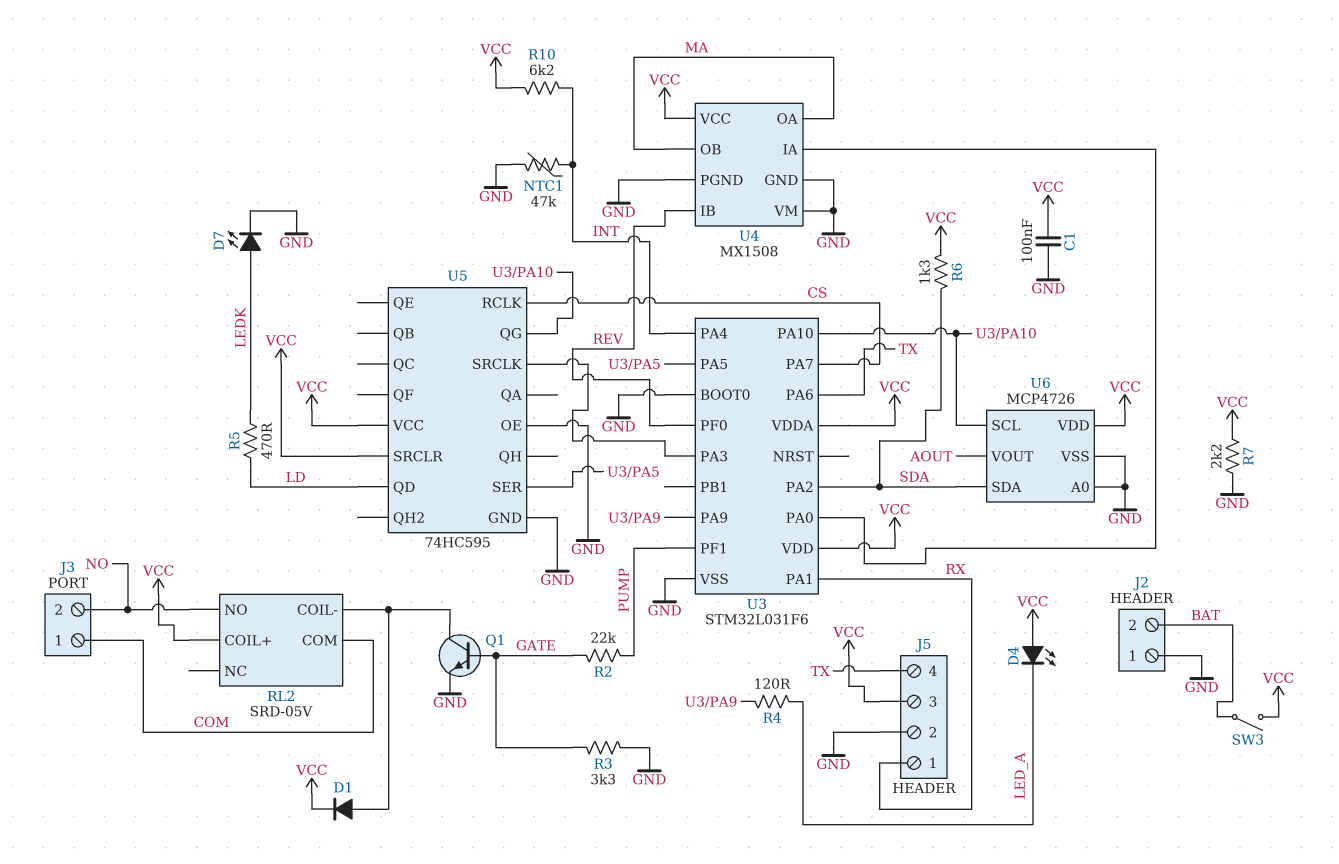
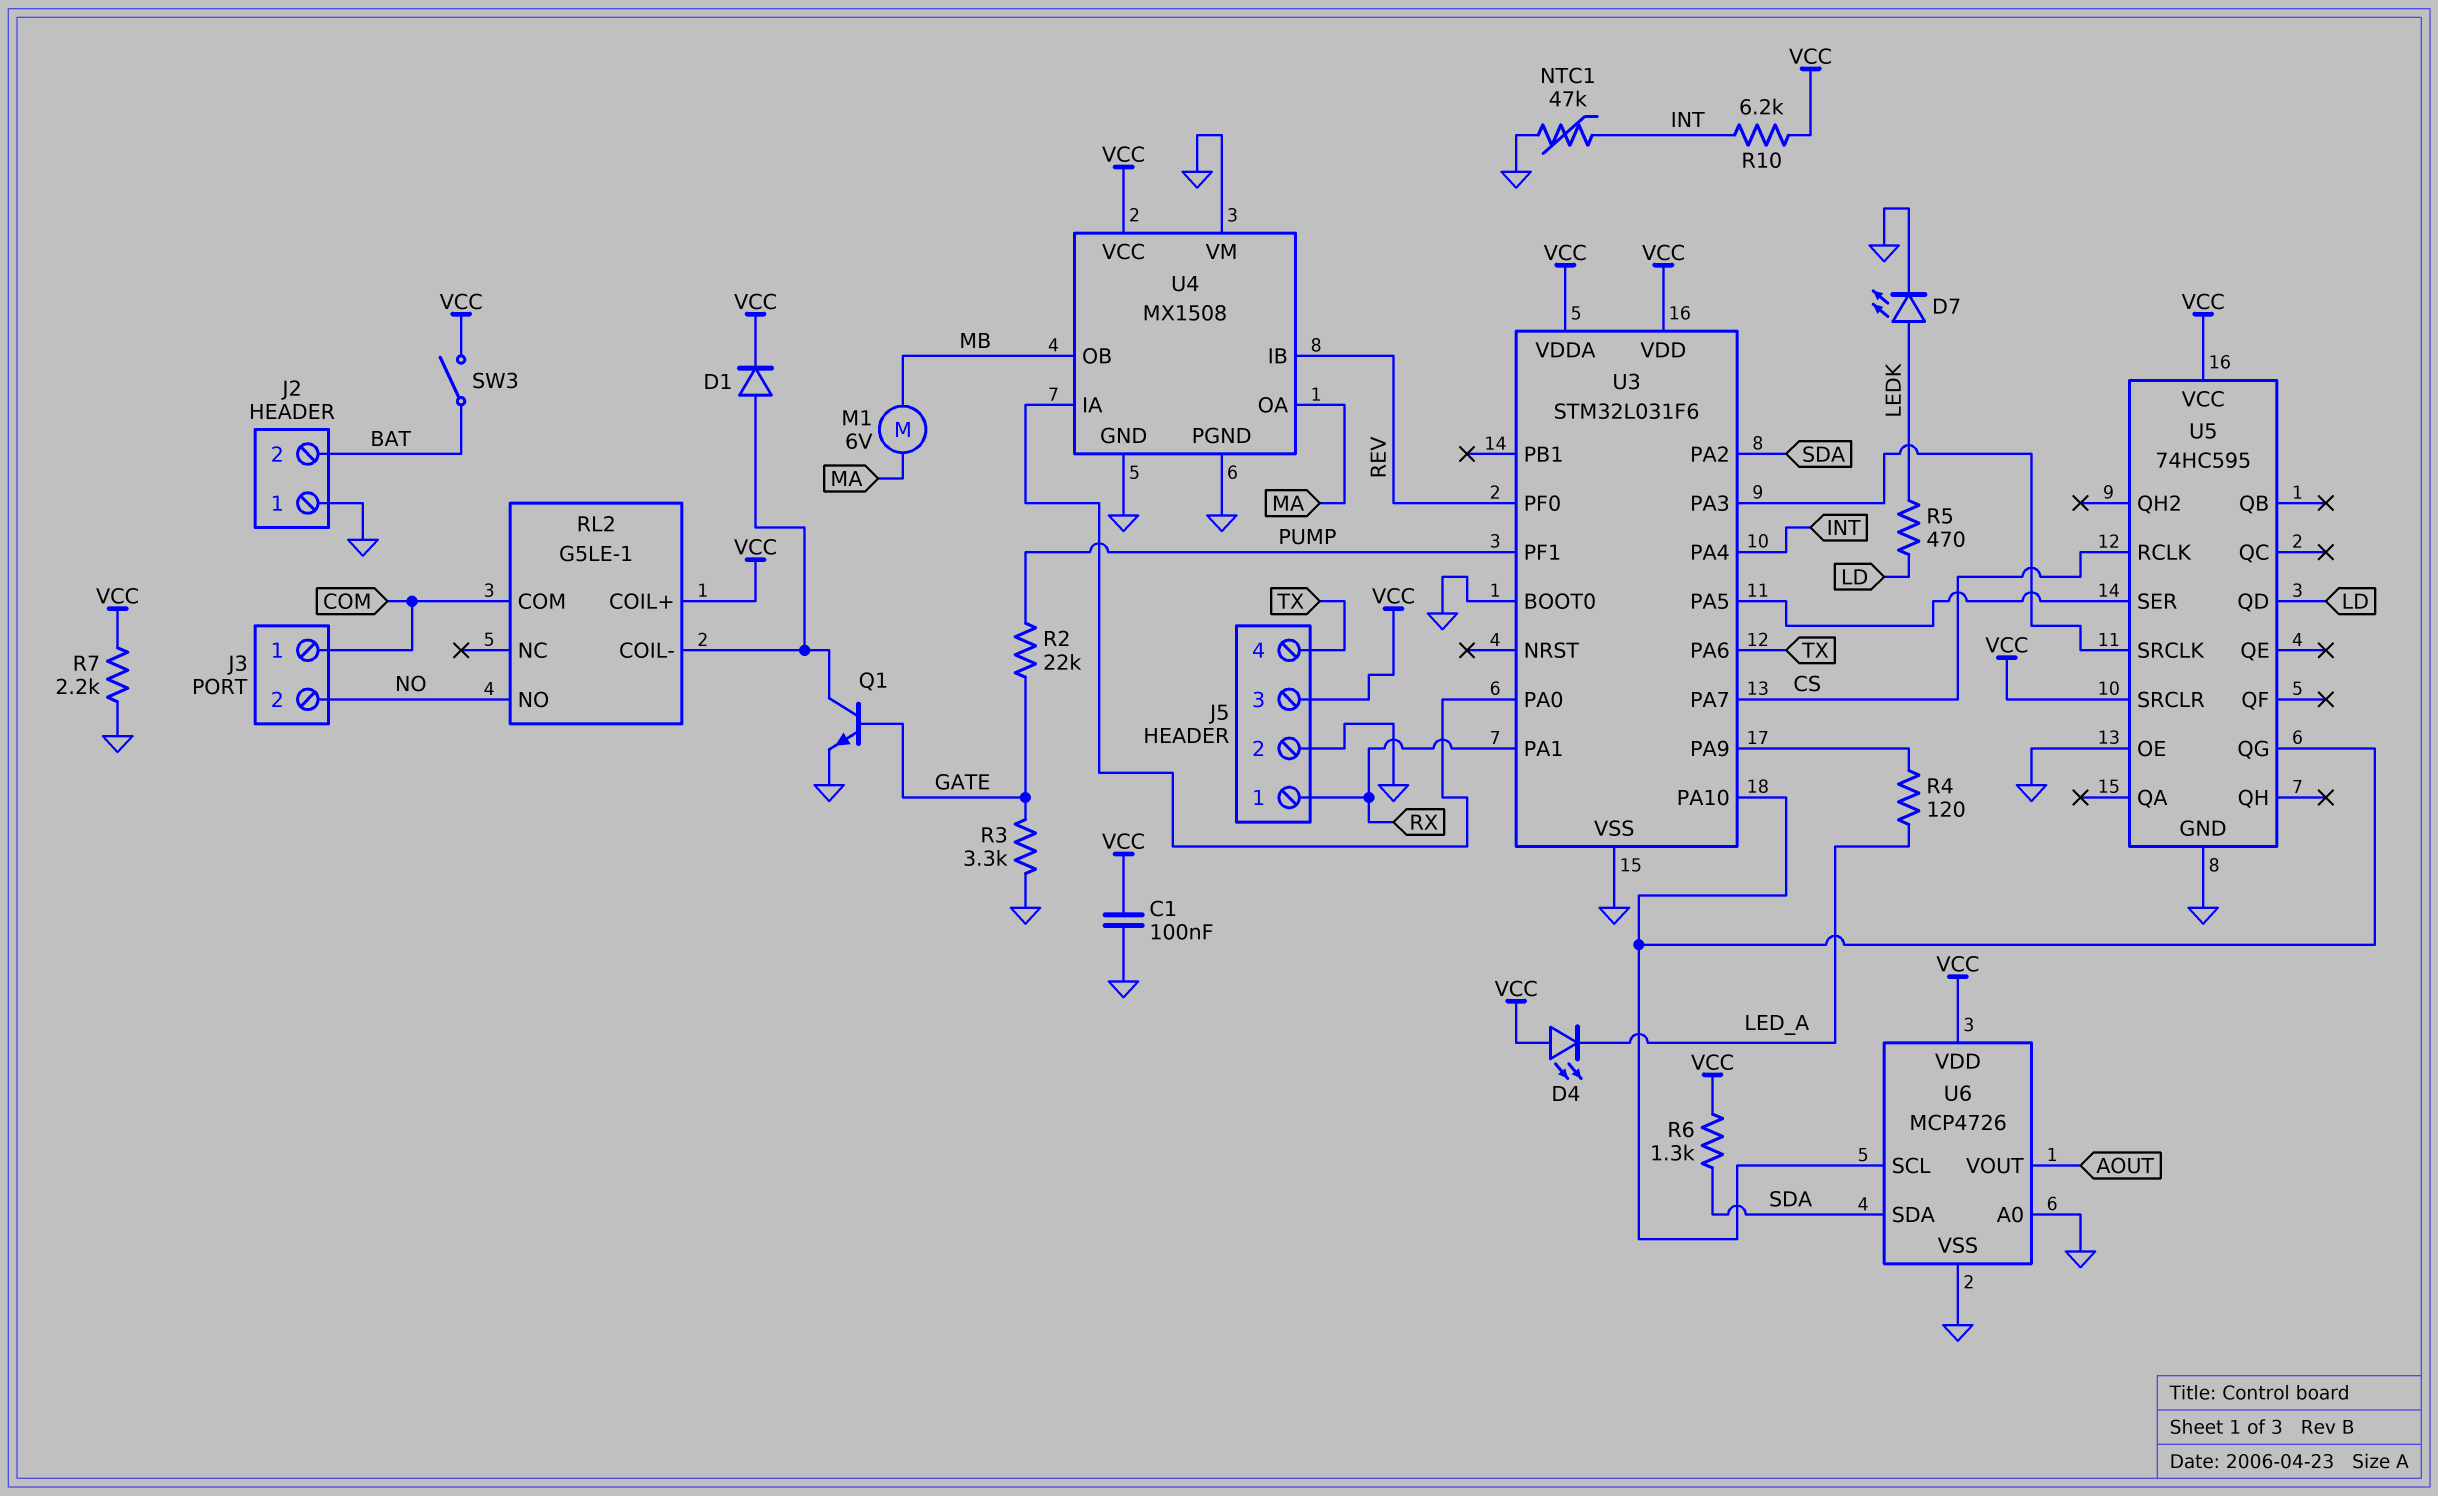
M1: none -> motor 6V (MA, MB)
RL2: SRD-05V -> G5LE-1
U4 pin OB: MA -> MB

